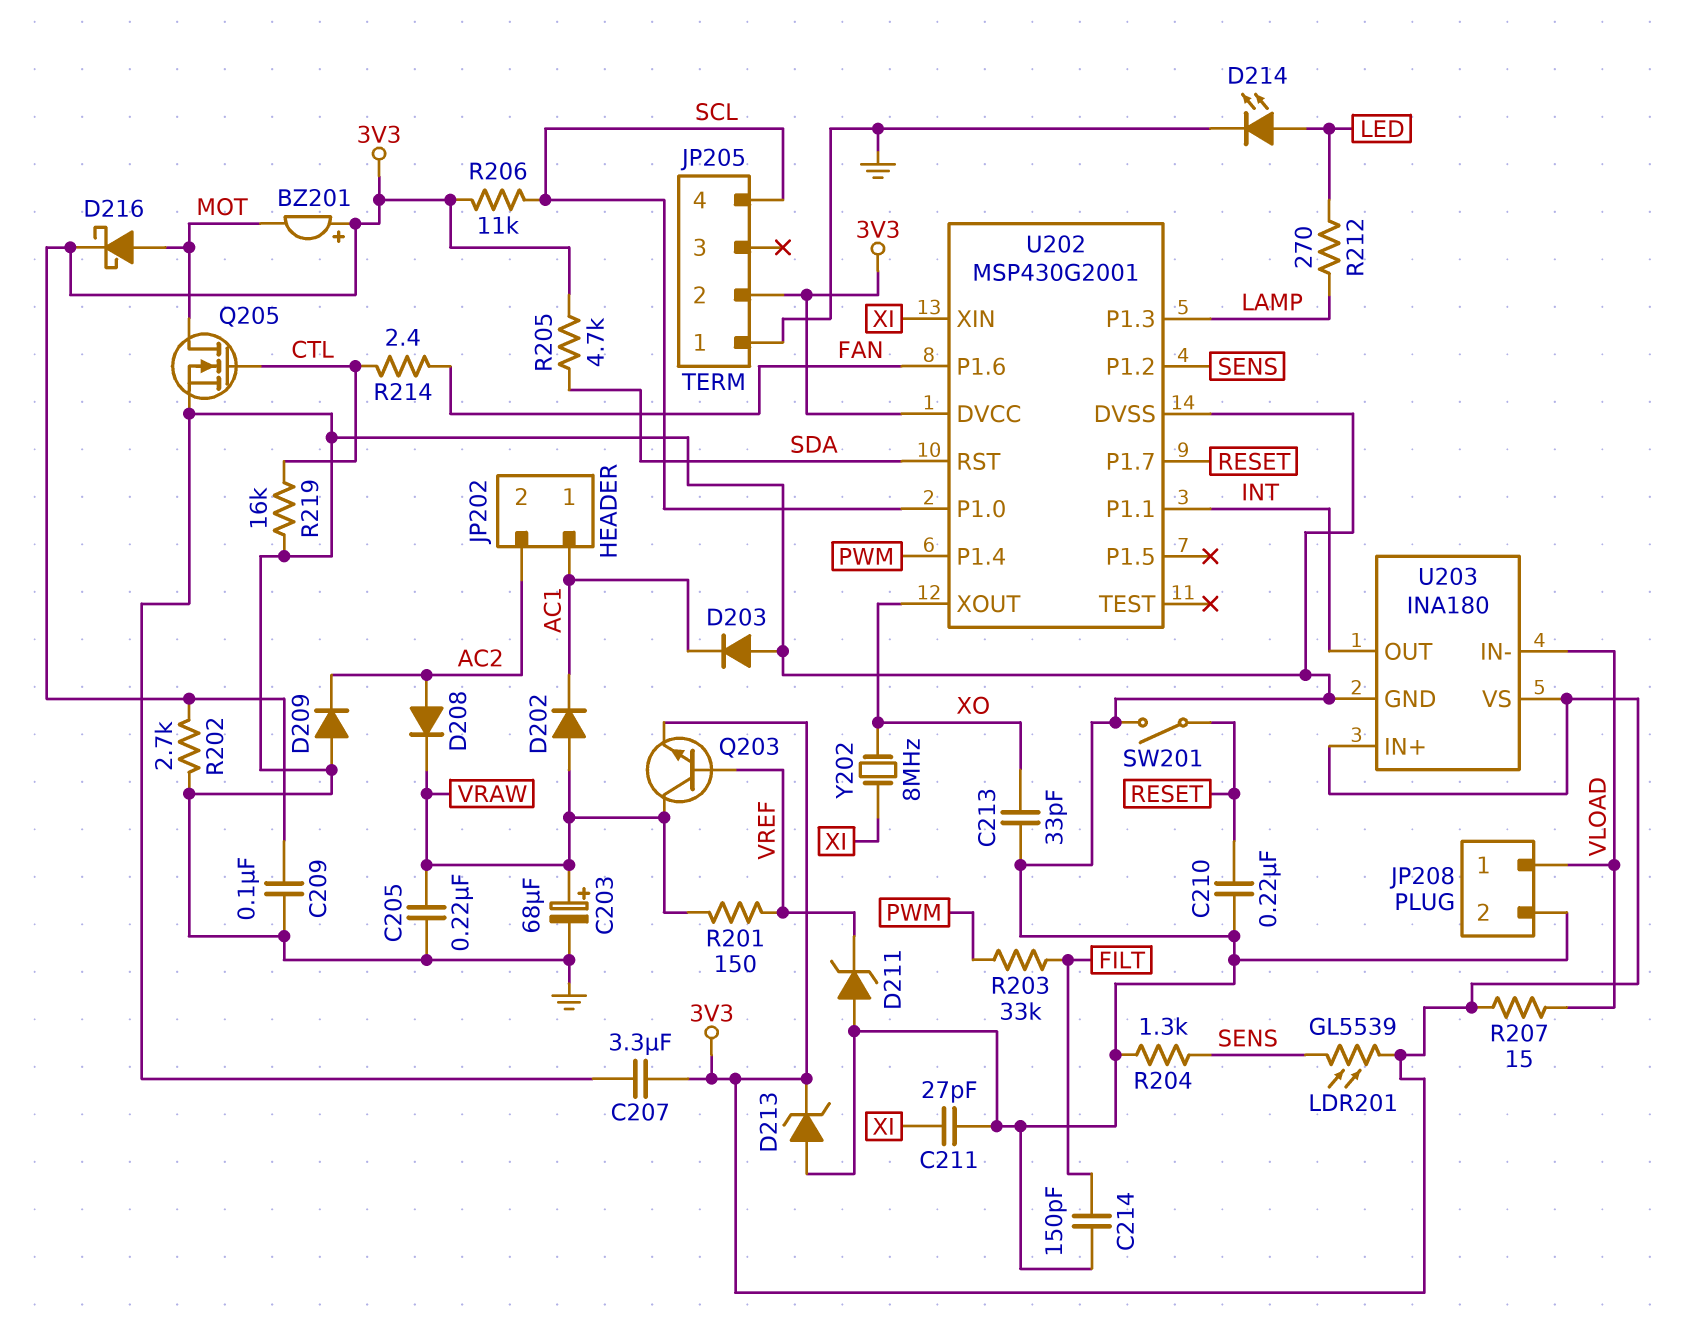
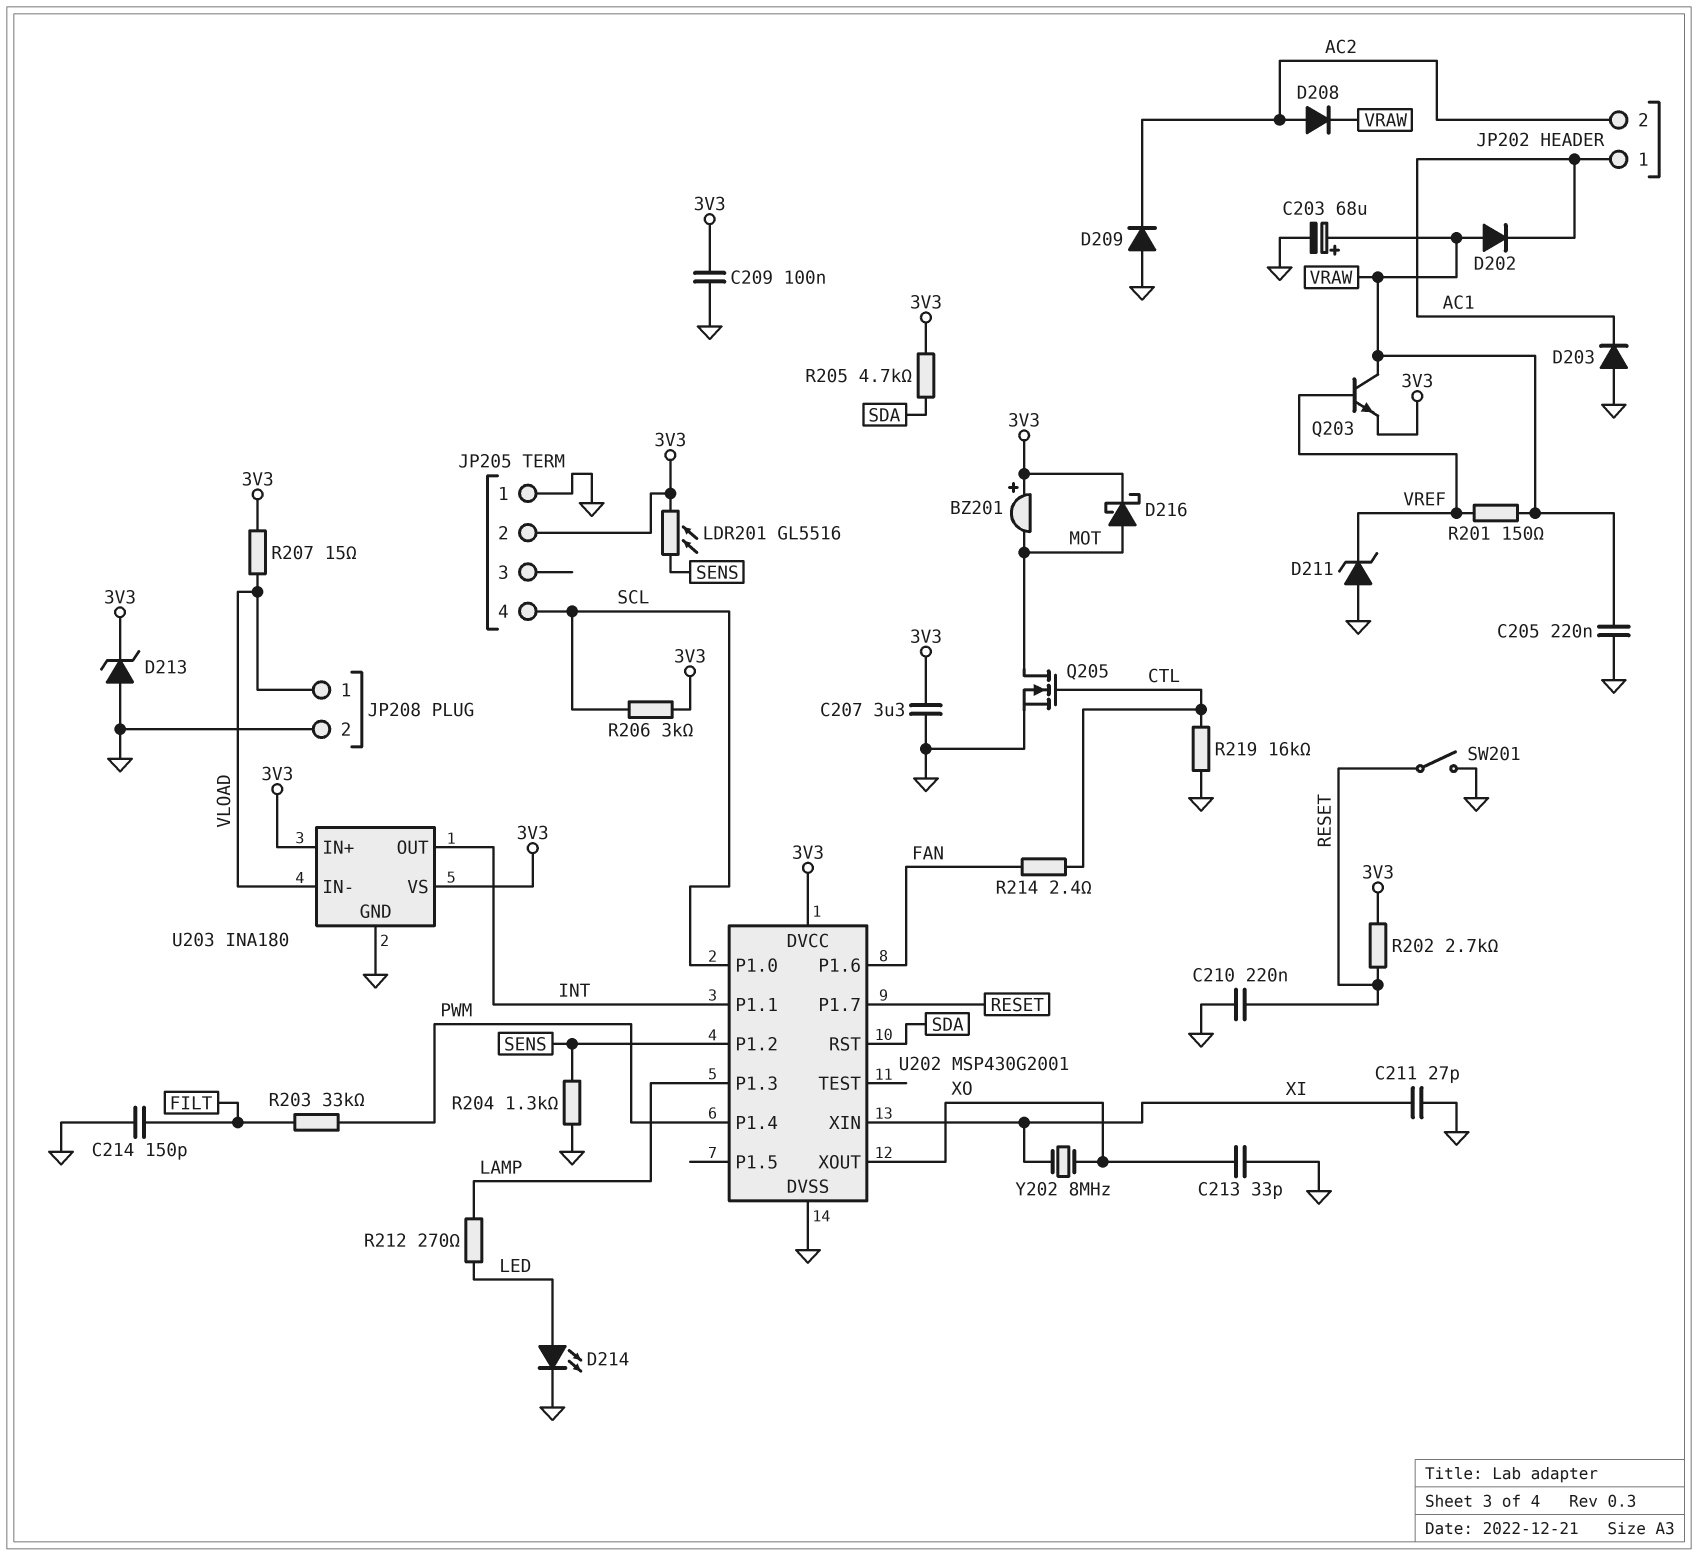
LDR201: GL5539 (3V3, SENS) -> GL5516 (3V3, SENS)
R202: 2.7k (3V3, GND) -> 2.7k (3V3, RESET)
R206: 11k (3V3, SCL) -> 3k (3V3, SCL)

